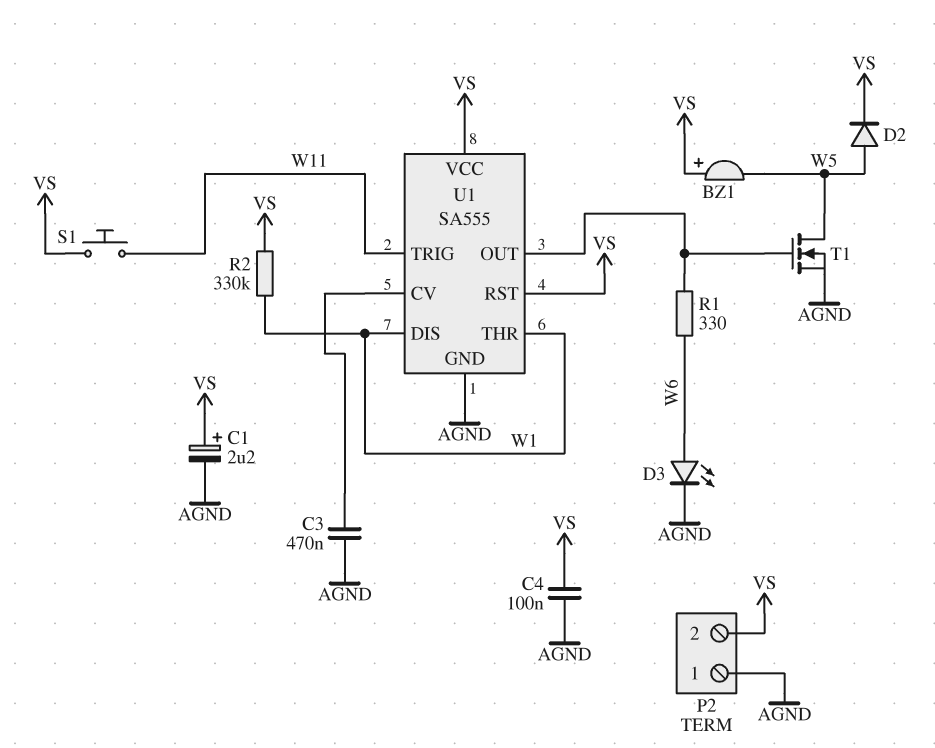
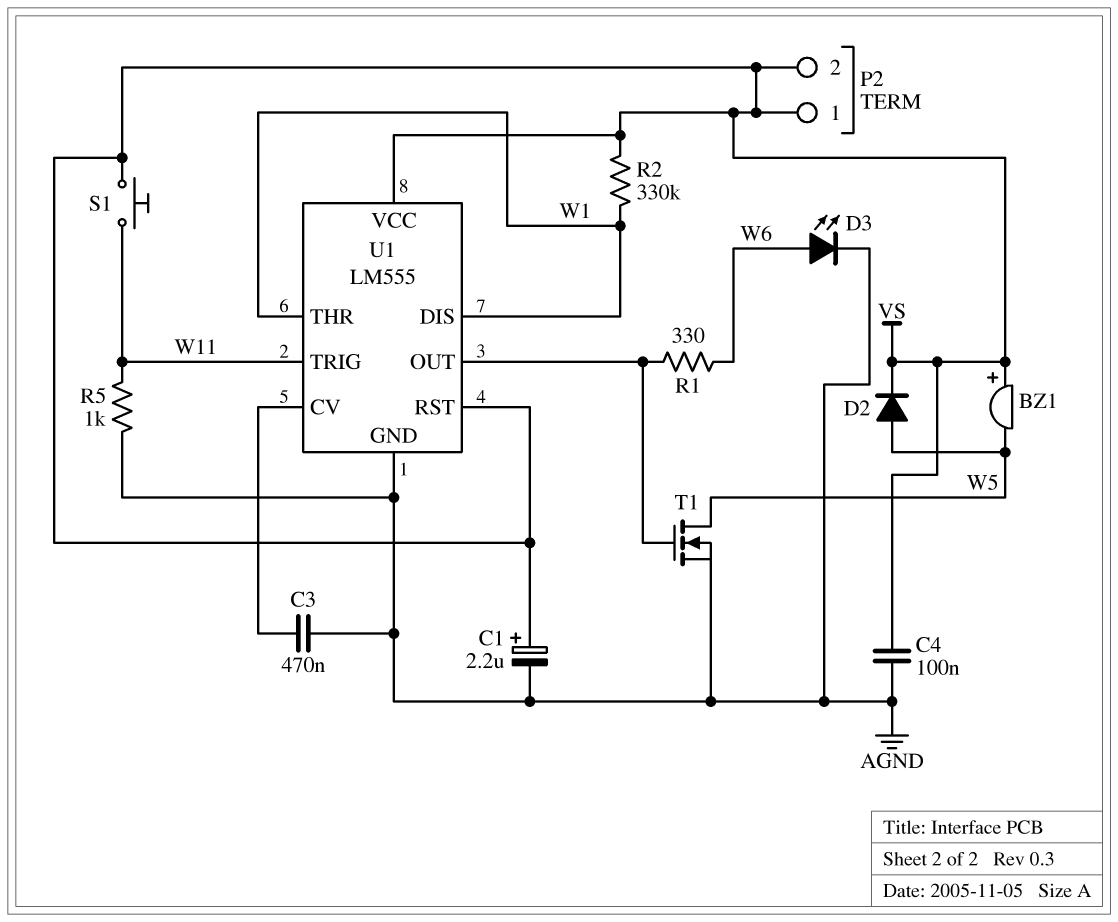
P2 pin 1: AGND -> VS
R5: none -> 1k (AGND, W11)
U1: SA555 -> LM555

